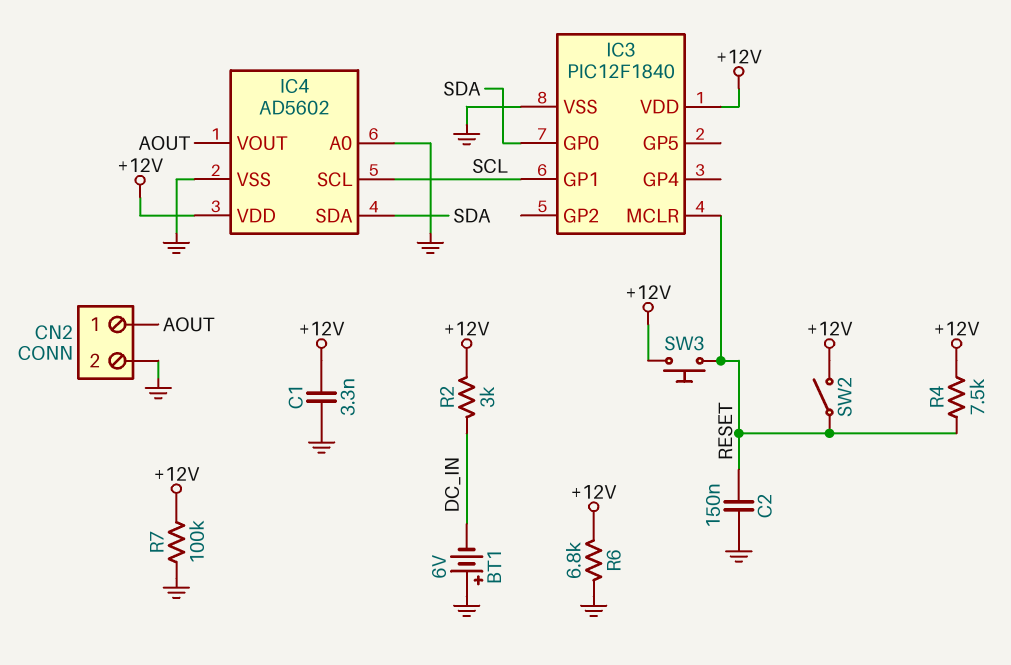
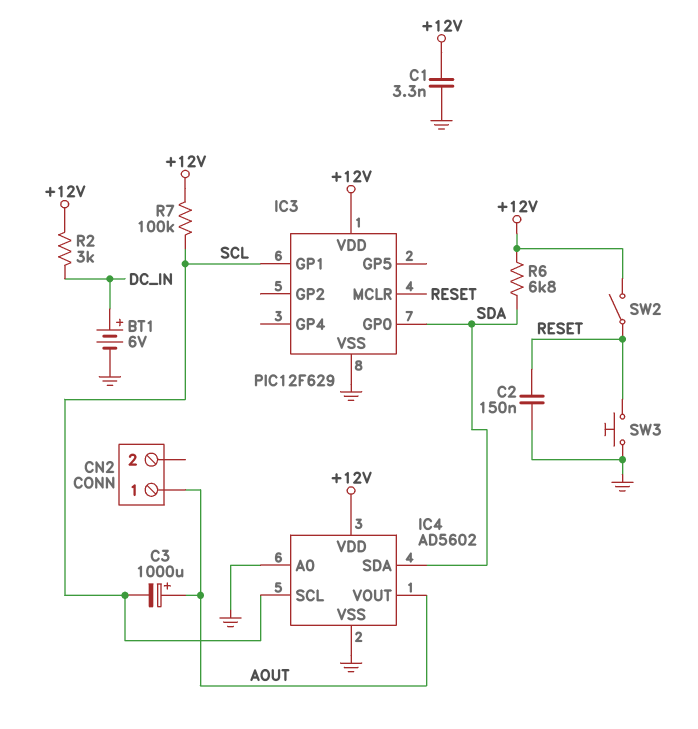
BT1: 6V (plus GND, minus DC_IN) -> 6V (plus DC_IN, minus GND)
C3: none -> 1000uF (plus AOUT, minus SCL)
CN2 pin 2: GND -> none
IC3: PIC12F1840 -> PIC12F629
R4: 7.5k (+12V, RESET) -> none
R6: 6.8k (+12V, GND) -> 6.8k (+12V, SDA)
R7: 100k (+12V, GND) -> 100k (+12V, SCL)
SW3: button (+12V, RESET) -> button (GND, RESET)

